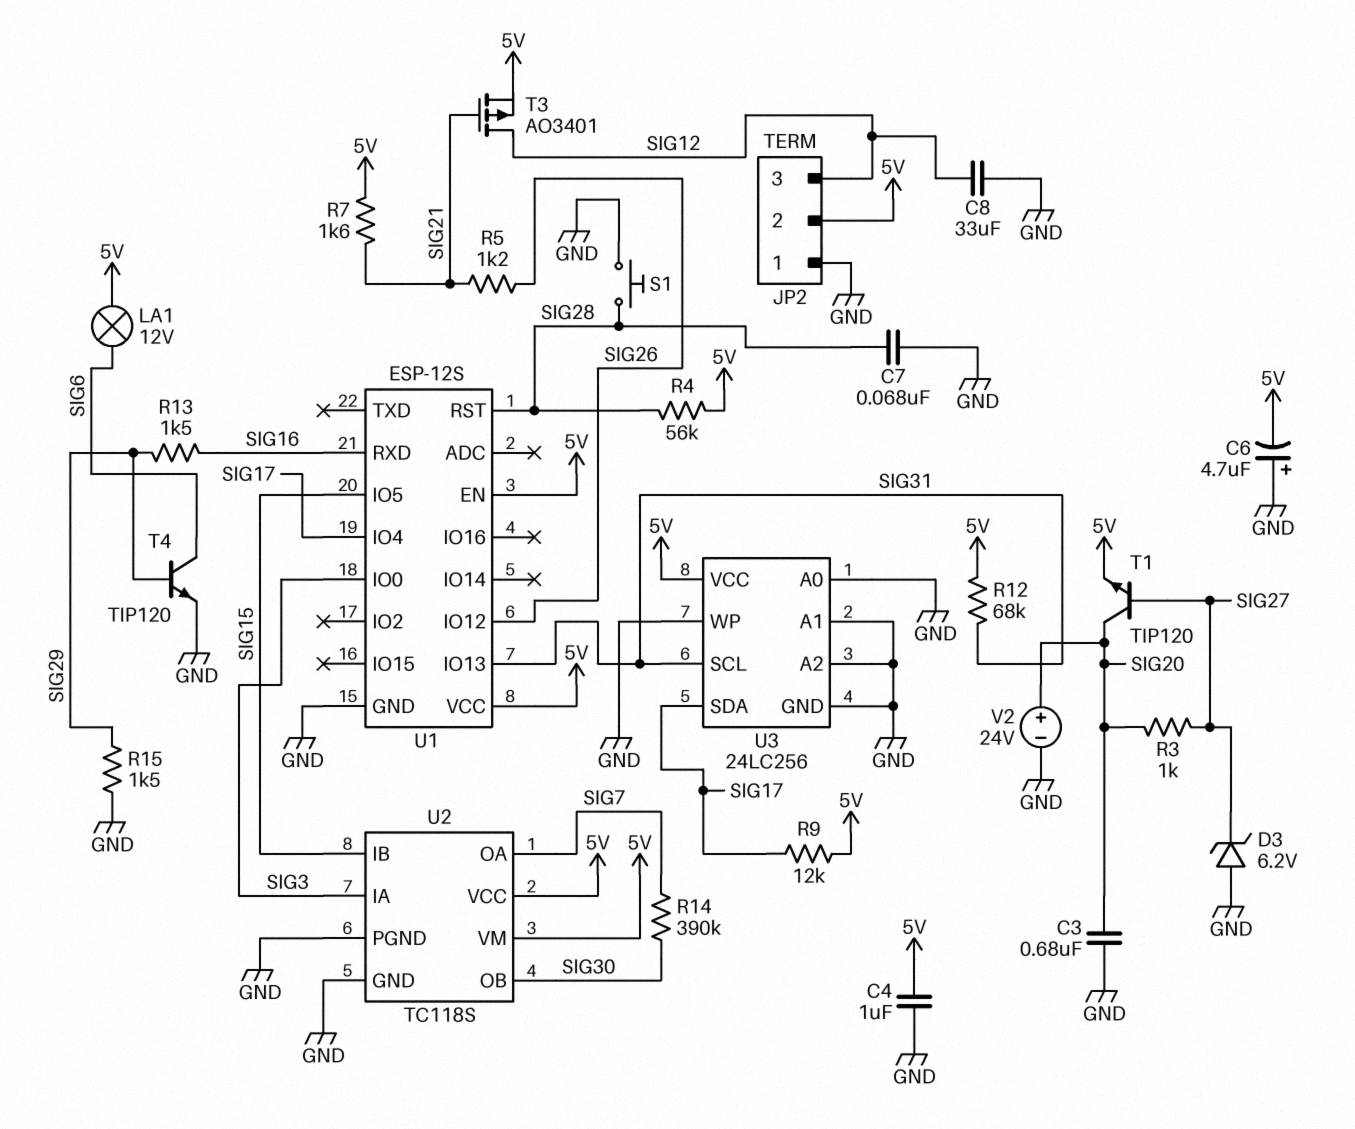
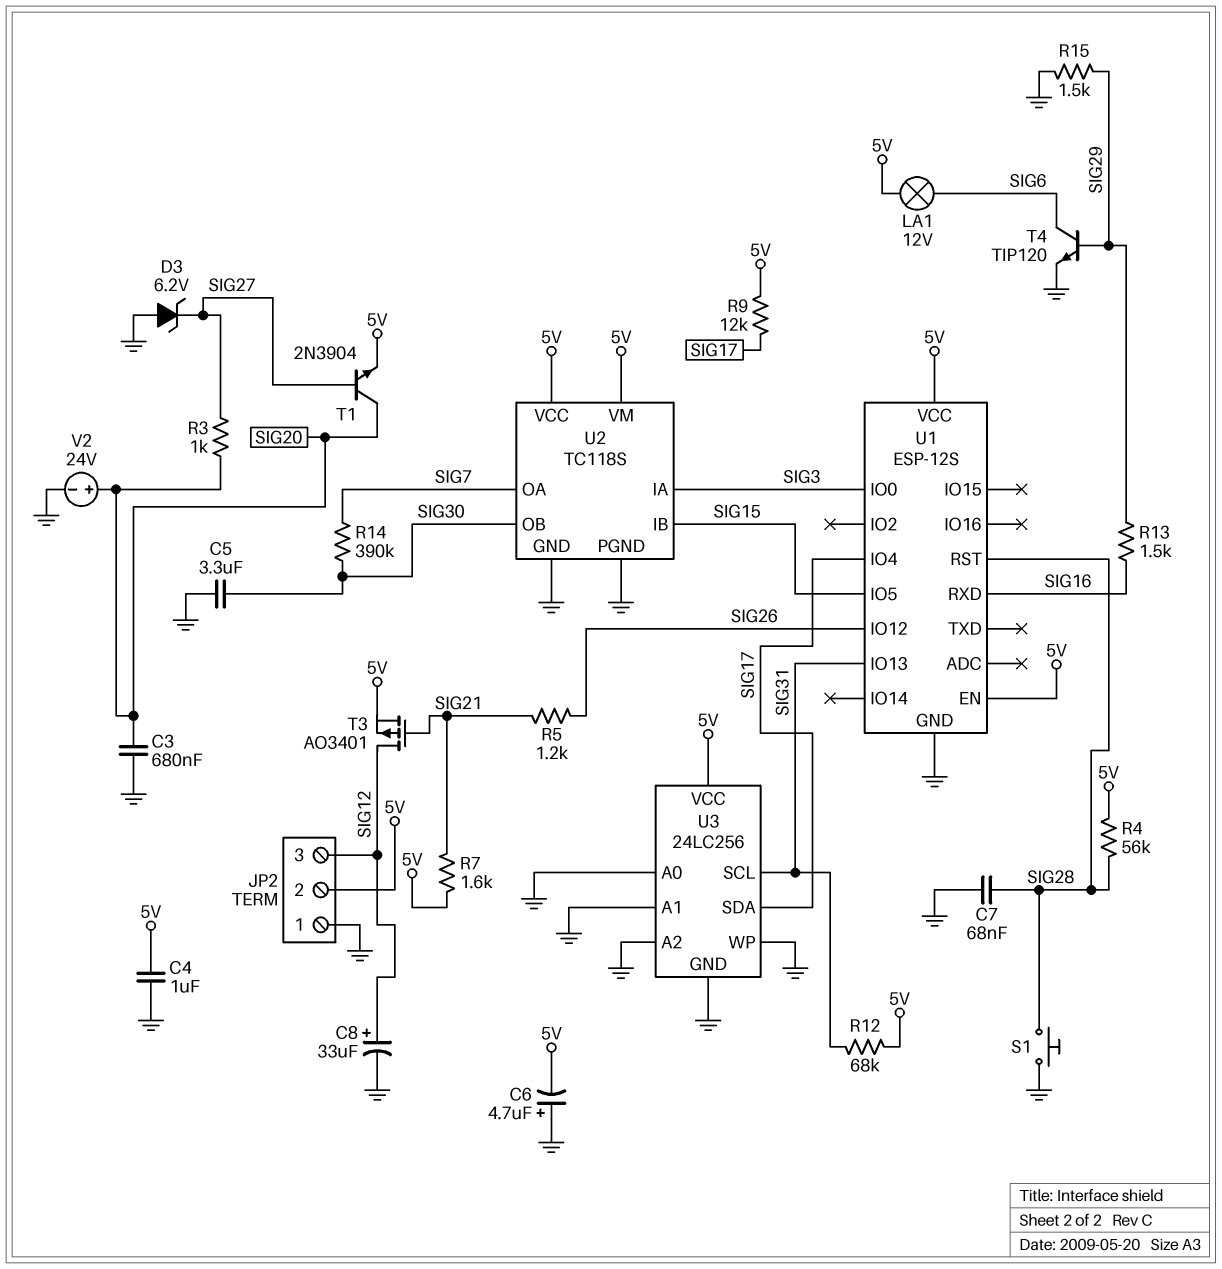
C5: none -> 3.3uF (GND, SIG30)
C8: 33uF (GND, SIG12) -> 33uF (plus SIG12, minus GND)
T1: NPN TIP120 (B SIG27, C SIG20, E 5V) -> NPN 2N3904 (B SIG27, C SIG20, E 5V)

